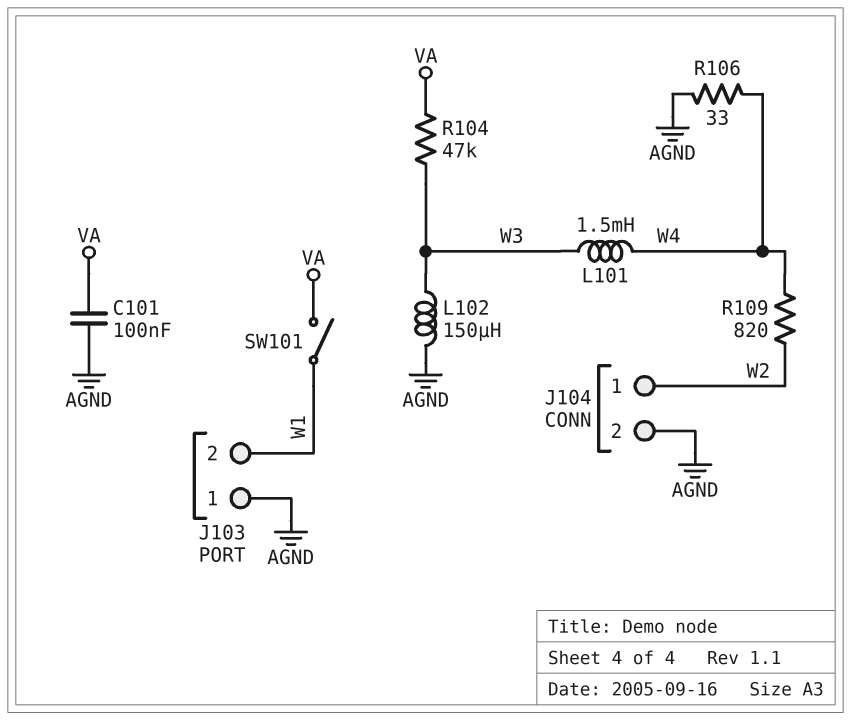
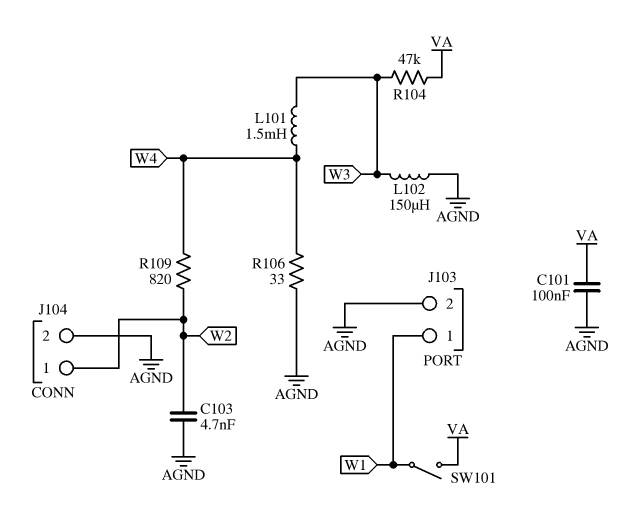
C103: none -> 4.7nF (AGND, W2)
J103 pin 1: AGND -> W1
J103 pin 2: W1 -> AGND

